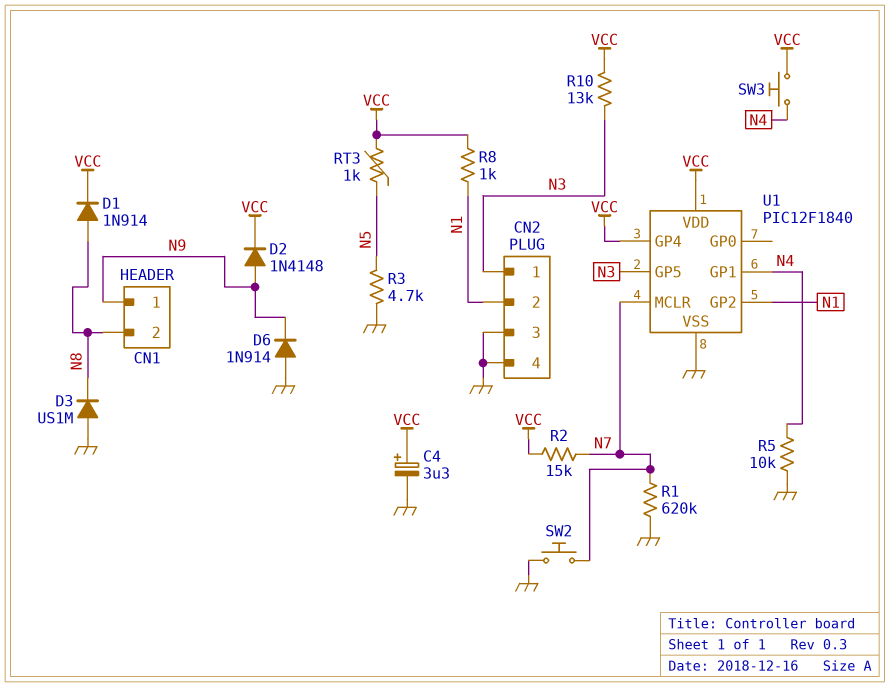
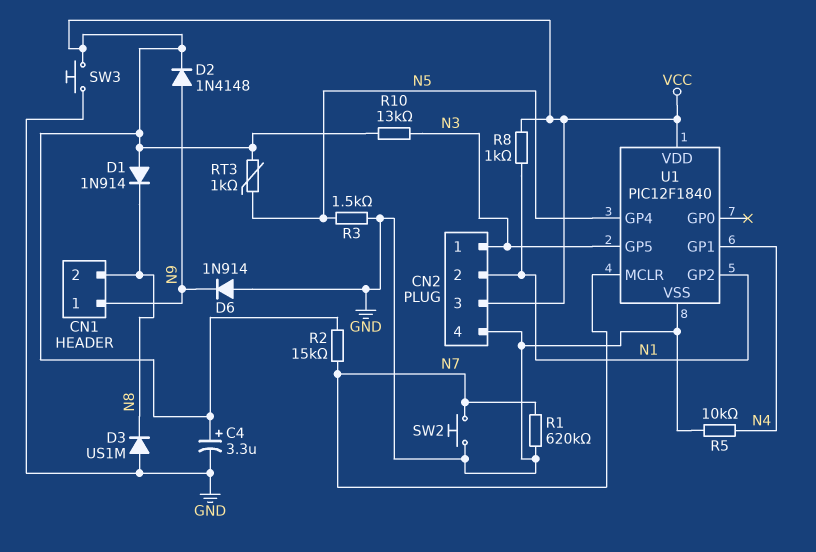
CN2 pin 3: GND -> VCC
D1: diode 1N914 (A N8, K VCC) -> diode 1N914 (A VCC, K N8)
R3: 4.7k (GND, N5) -> 1.5k (GND, N5)
SW3: button (N4, VCC) -> button (GND, VCC)
U1 pin GP4: VCC -> N5

